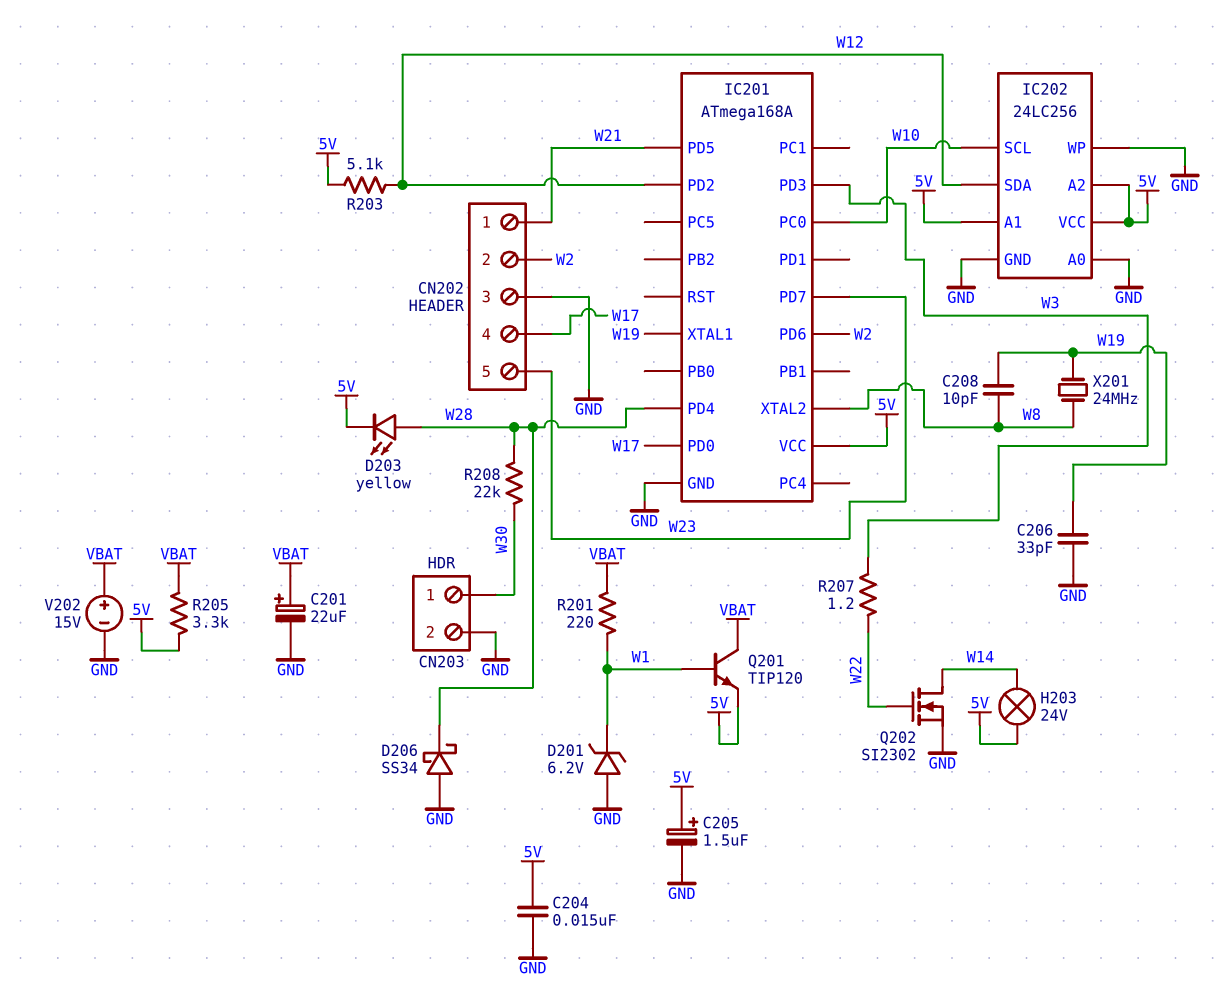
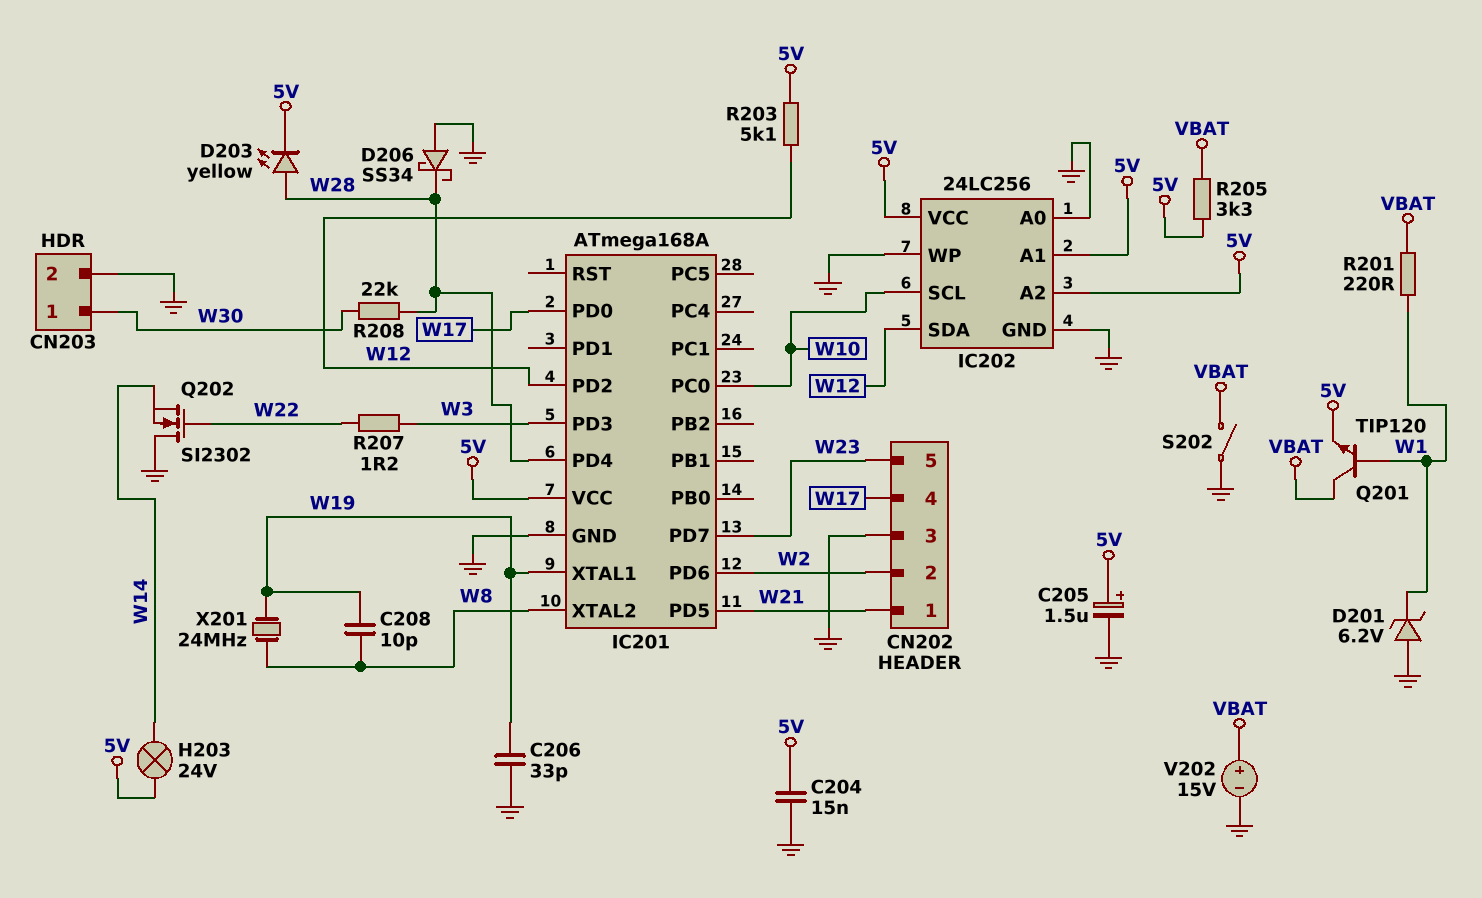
C201: 22uF (plus VBAT, minus GND) -> none
Q202: NMOS SI2302 (G W22, D W14, S GND) -> NMOS SI2302 (G W22, D GND, S W14)
S202: none -> switch (GND, VBAT)

